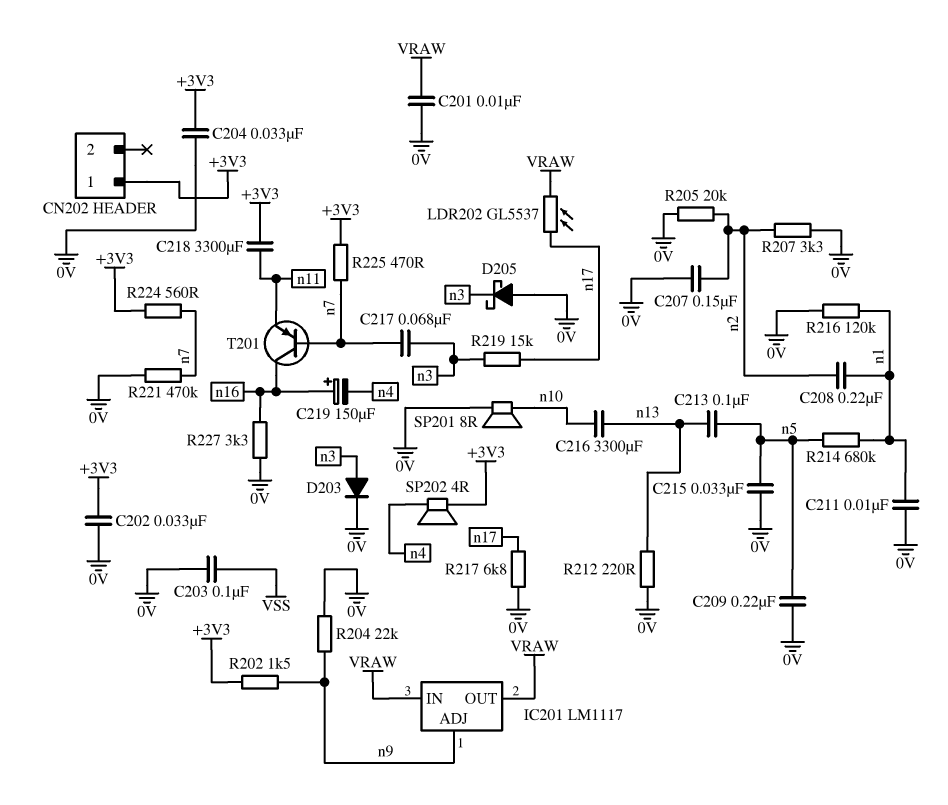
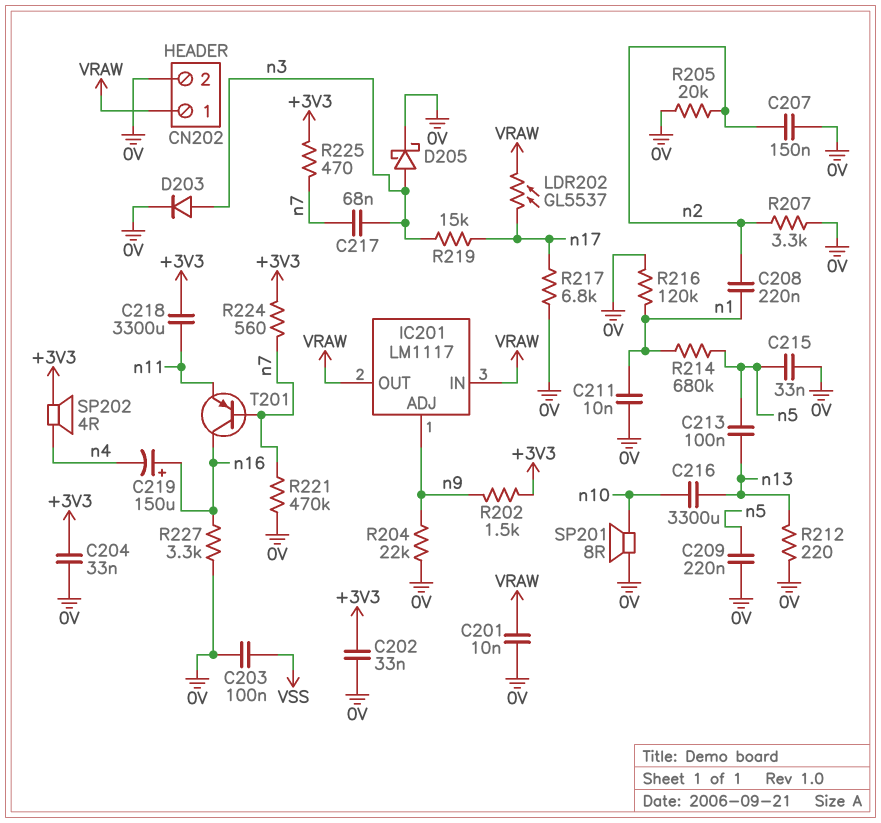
CN202 pin 1: +3V3 -> VRAW
CN202 pin 2: none -> 0V
D205: schottky (A 0V, K n3) -> schottky (A n3, K 0V)

